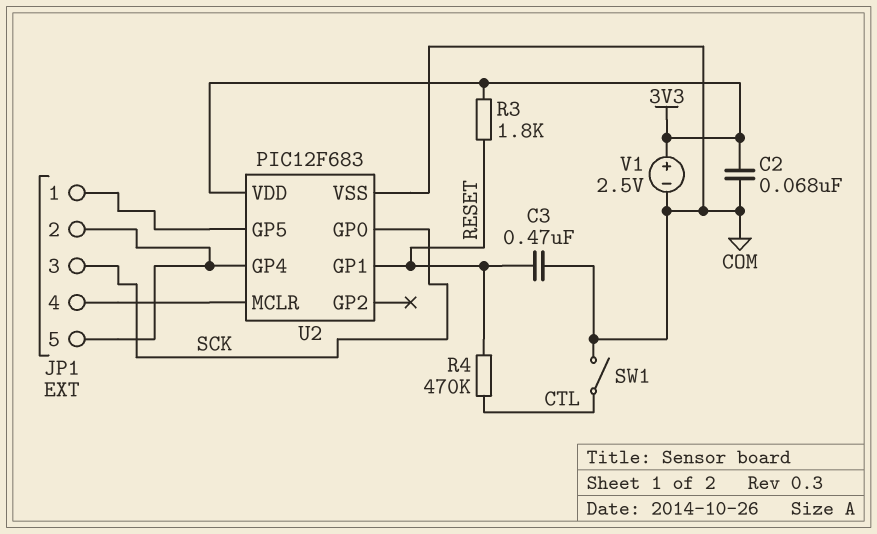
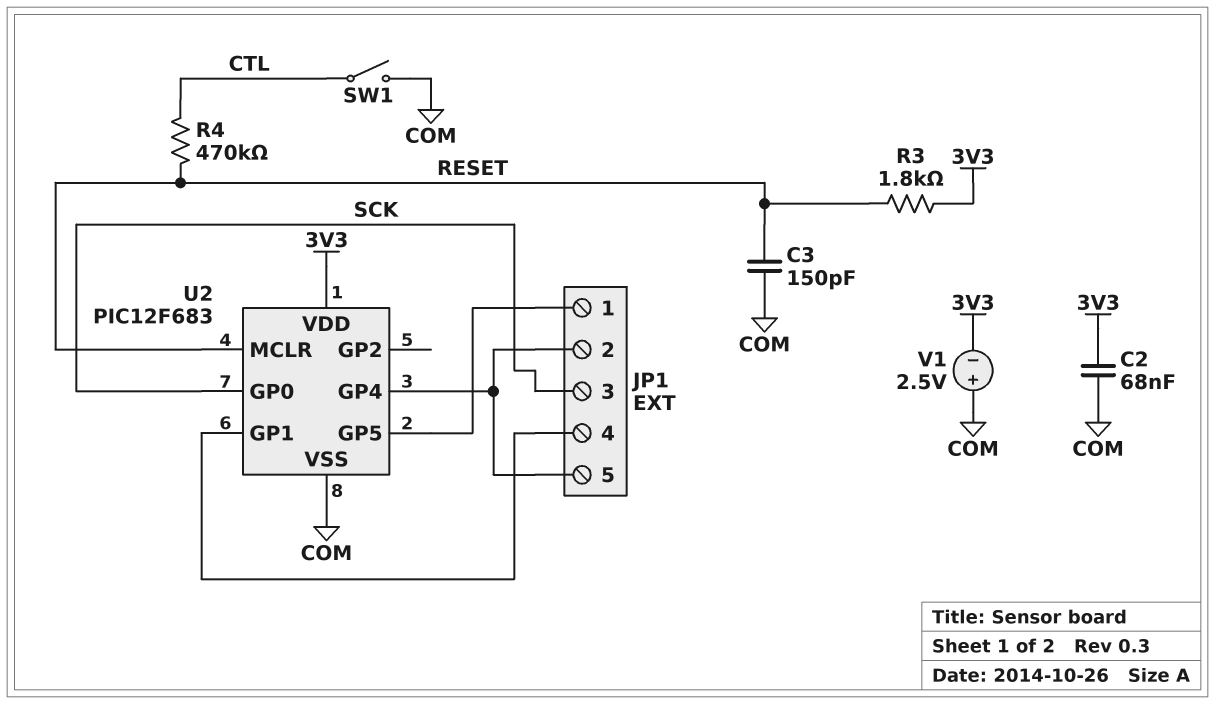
C3: 470nF (COM, RESET) -> 150pF (COM, RESET)
U2 pin GP1: RESET -> JP1/4
U2 pin MCLR: JP1/4 -> RESET
V1: 2.5V (plus 3V3, minus COM) -> 2.5V (plus COM, minus 3V3)

